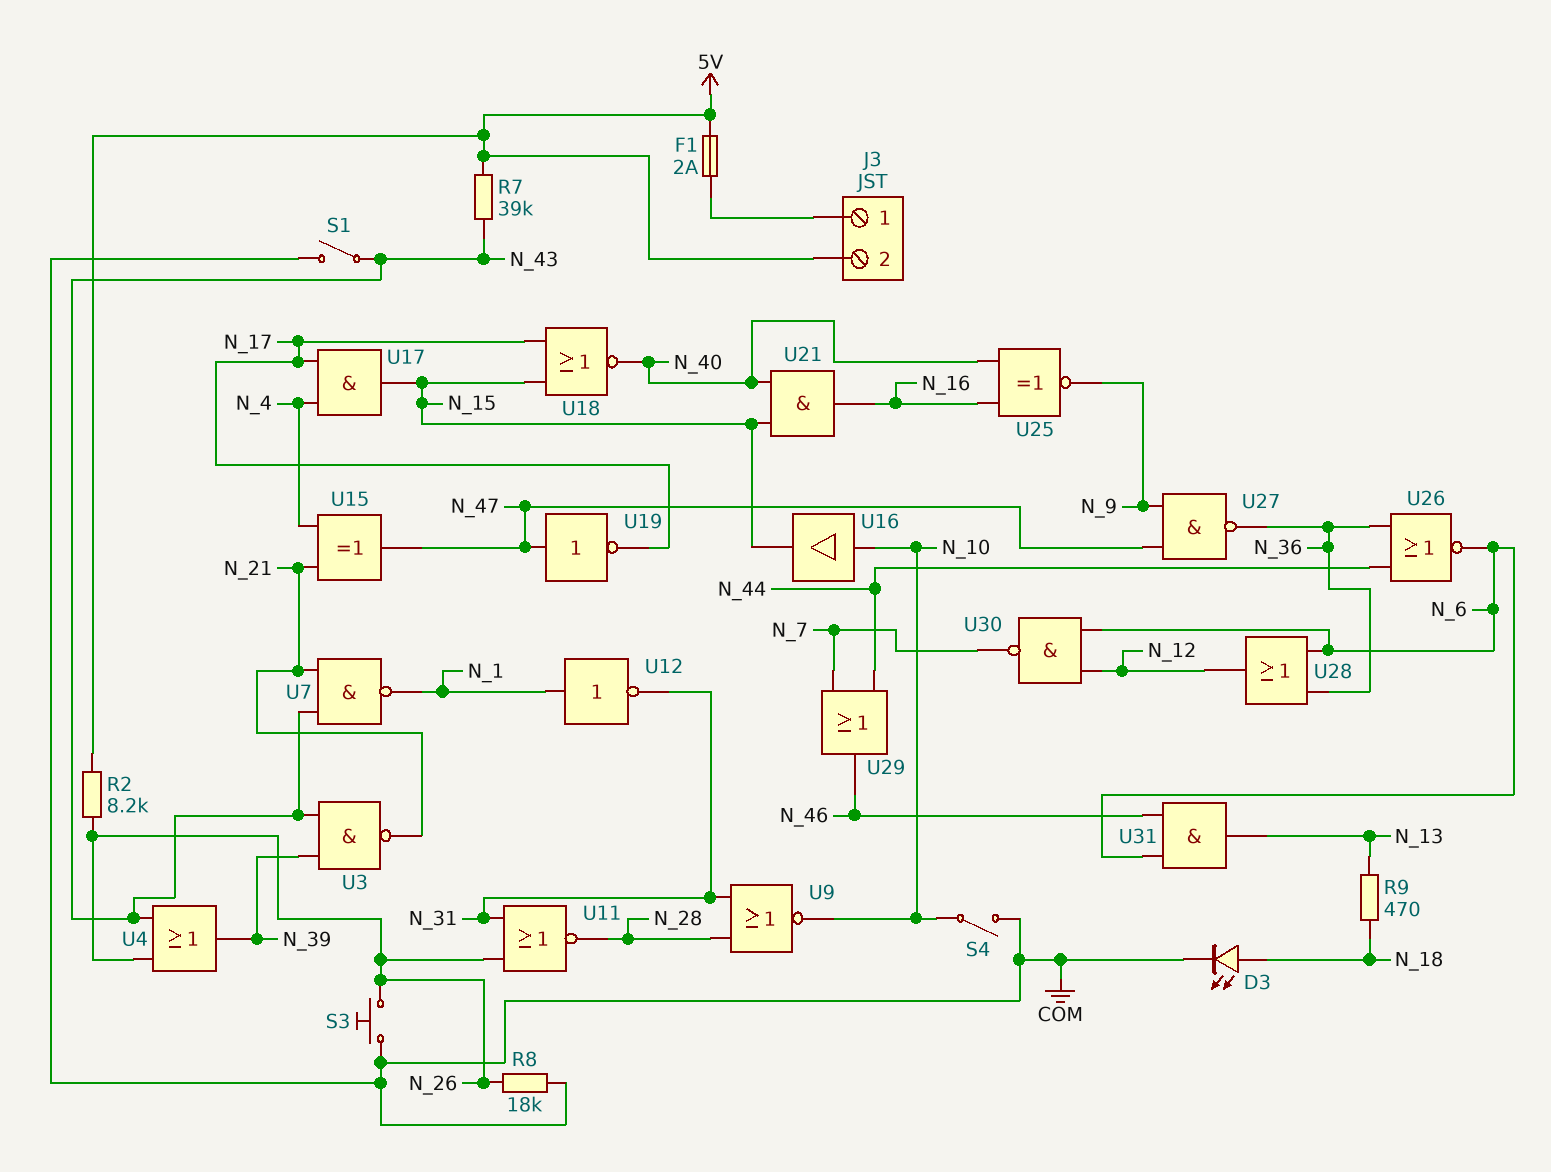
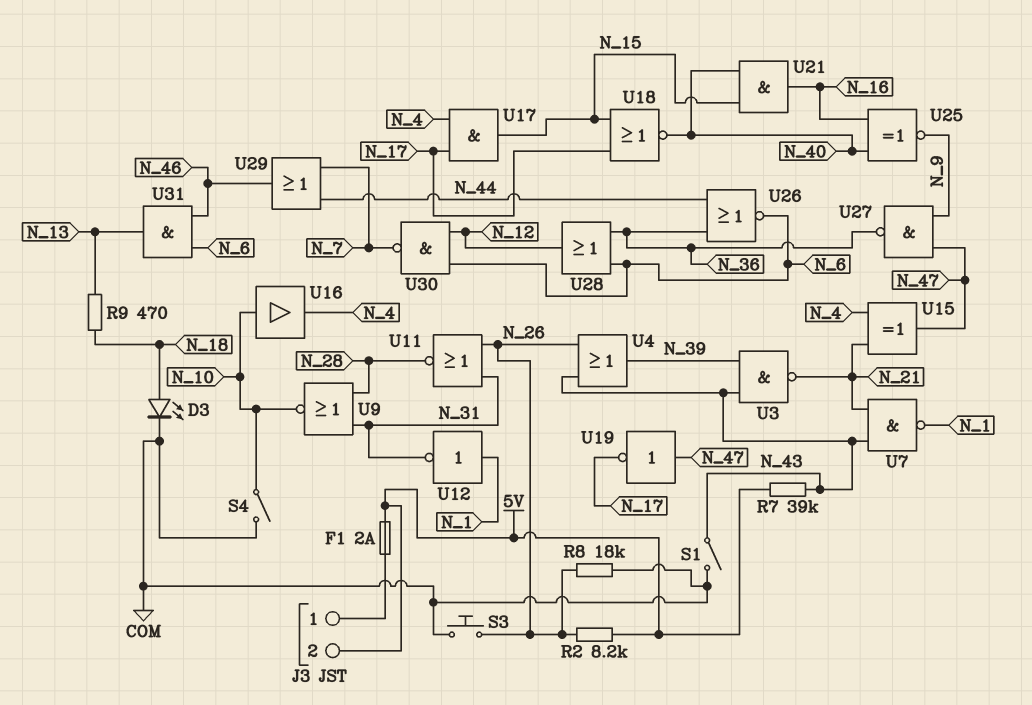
U16: buffer (in N_10, out N_15) -> buffer (in N_10, out N_4)

